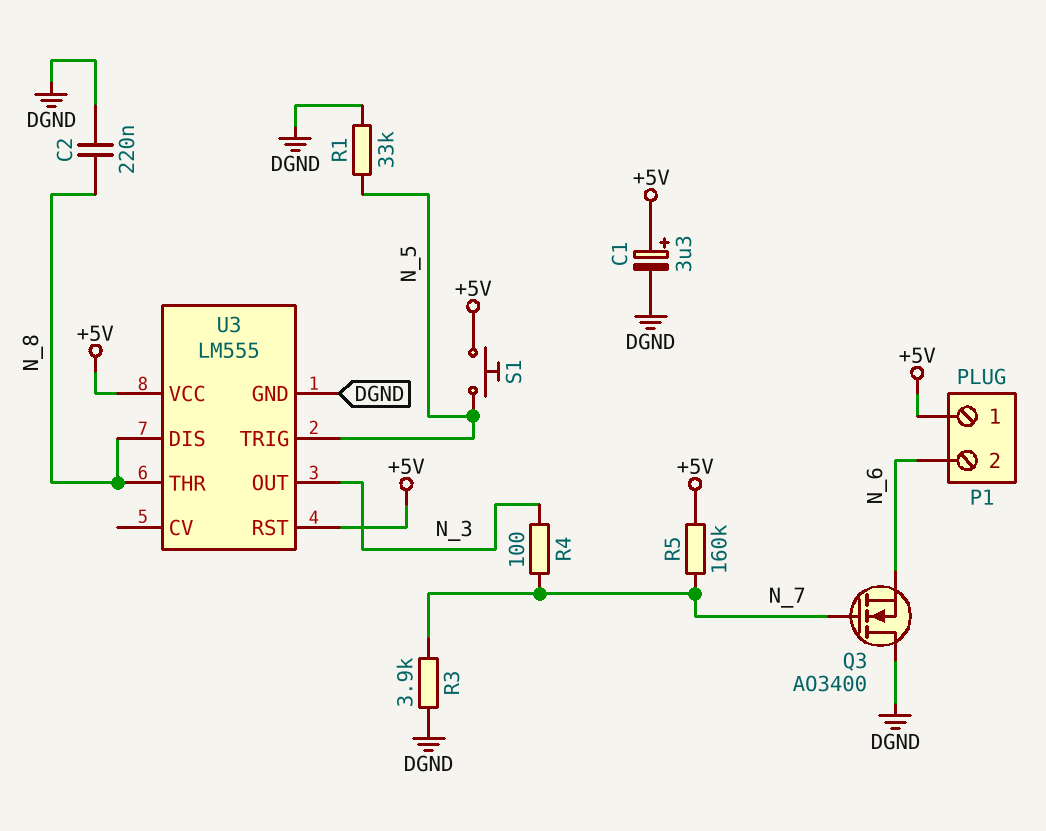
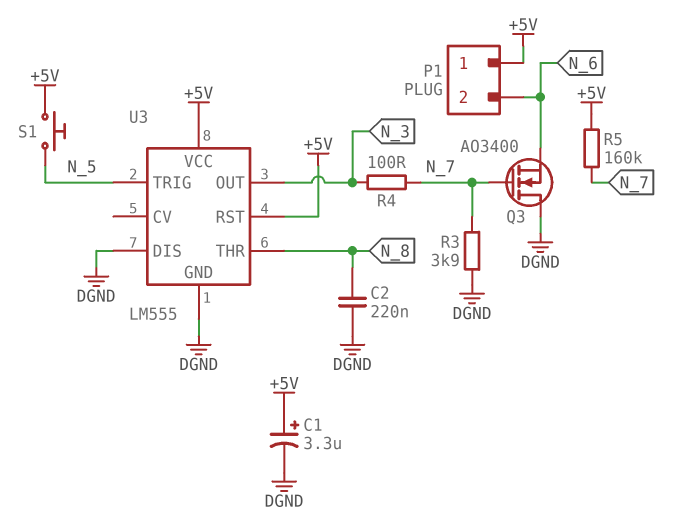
R1: 33k (DGND, N_5) -> none
U3 pin DIS: N_8 -> DGND

